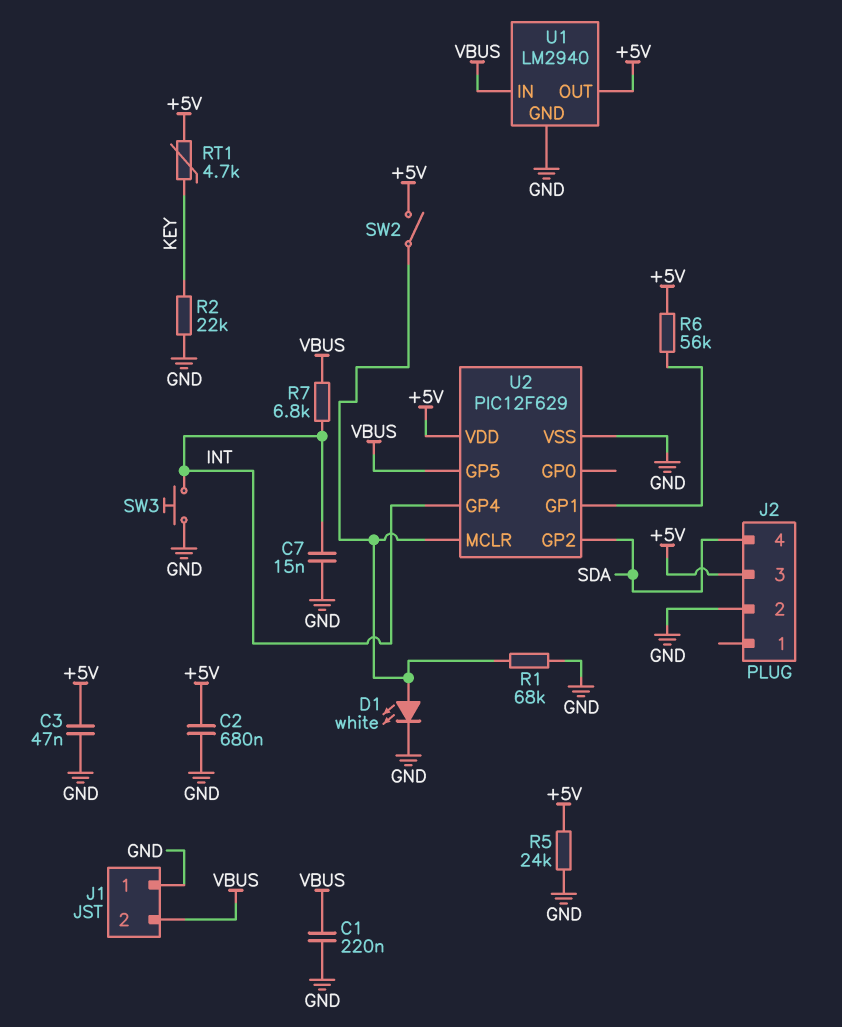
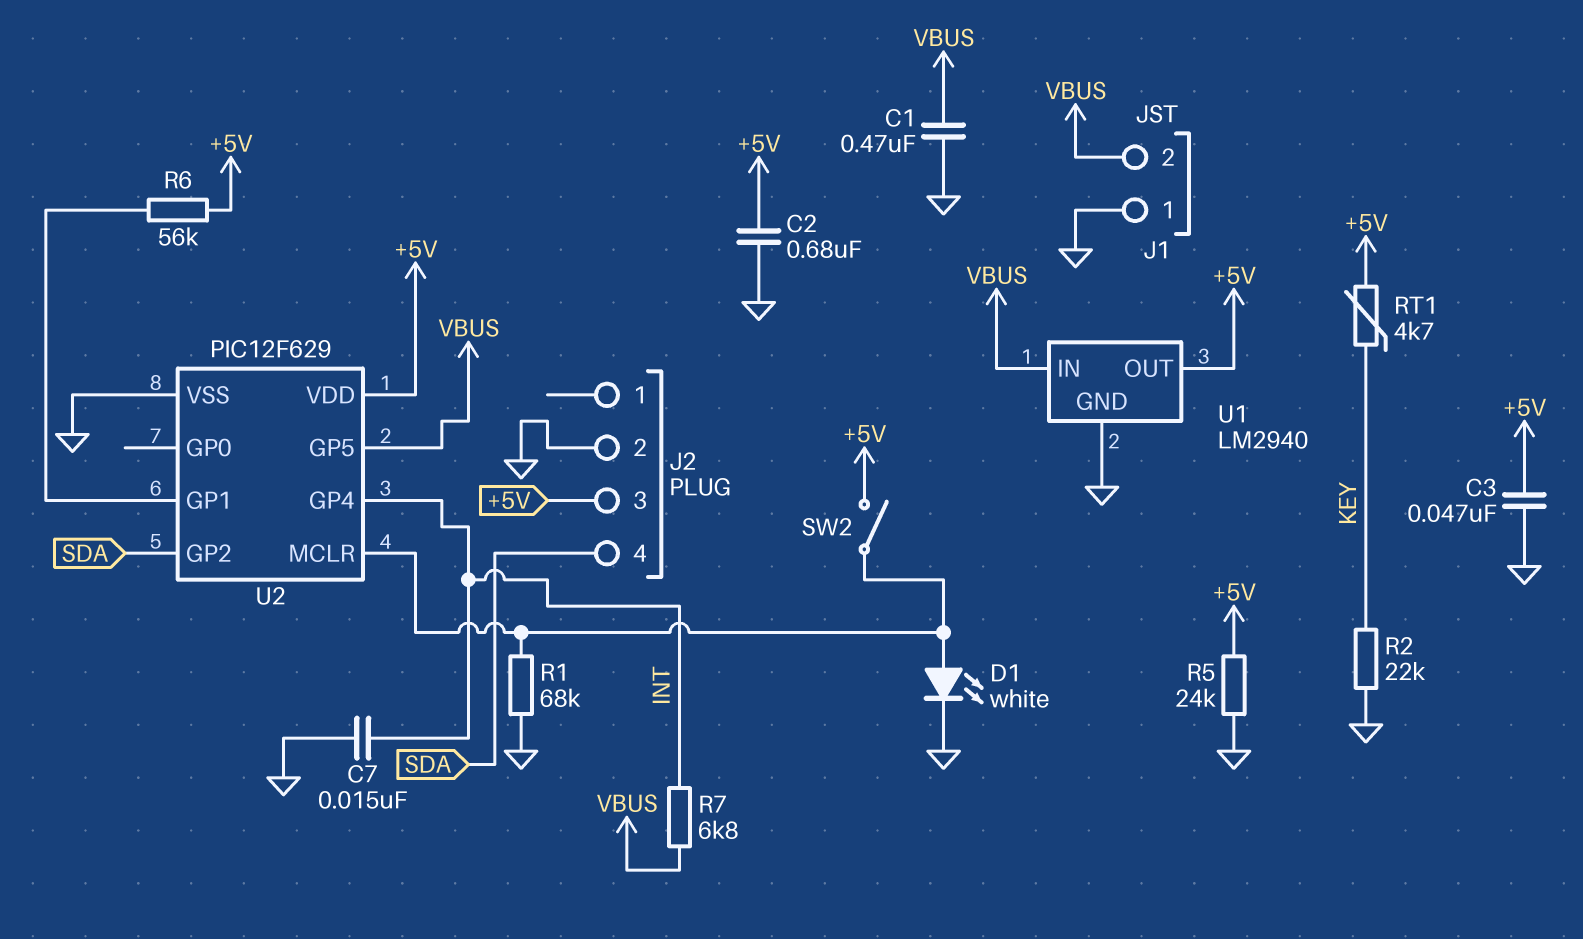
C1: 220nF (GND, VBUS) -> 470nF (GND, VBUS)
SW3: button (GND, INT) -> none

